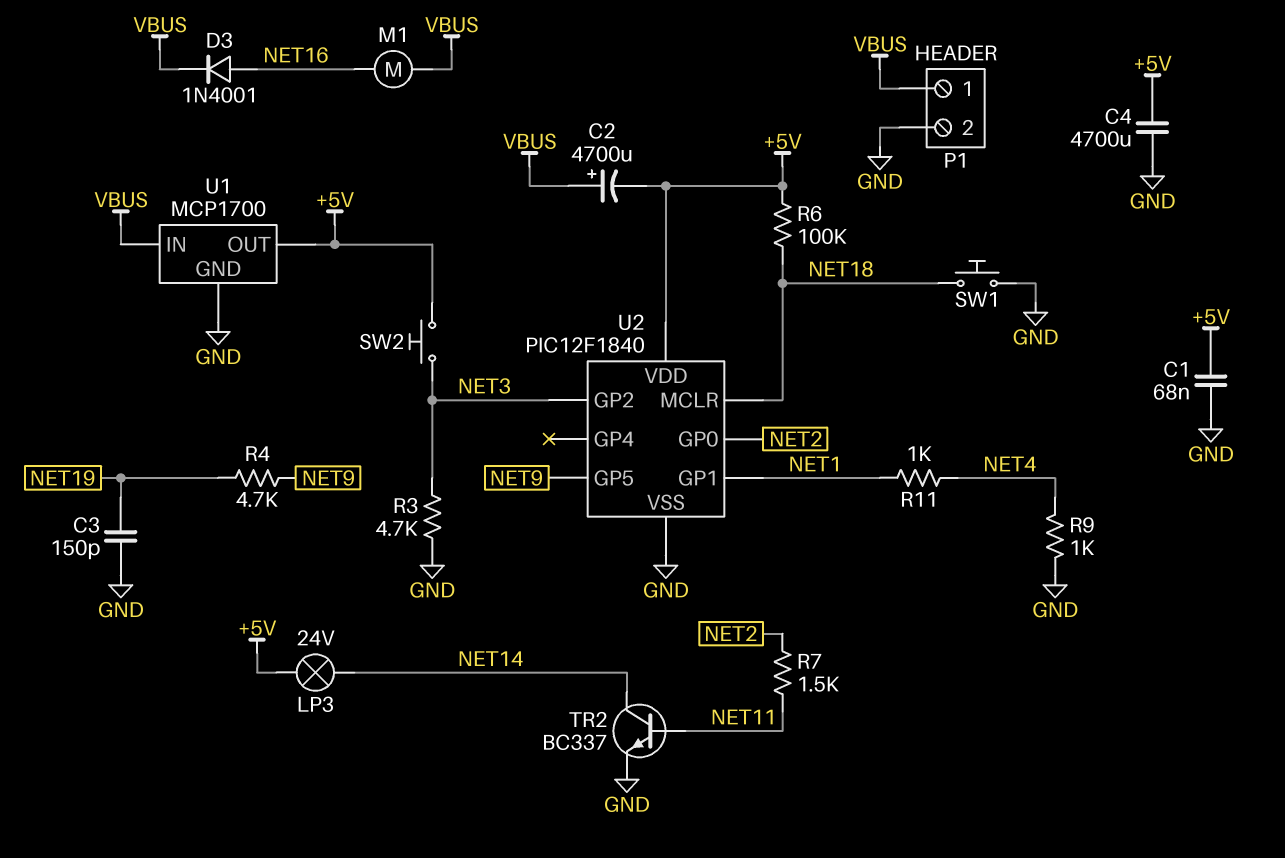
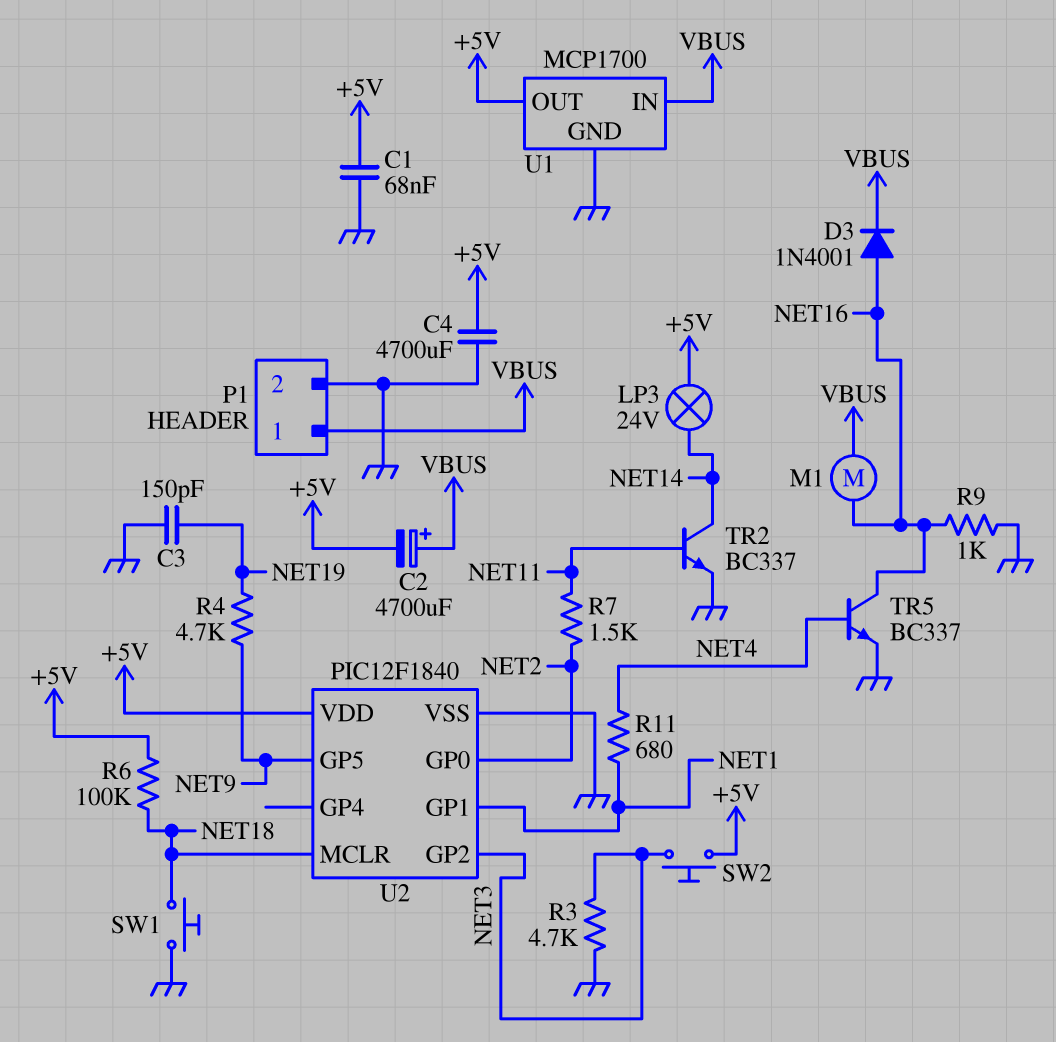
R9: 1k (GND, NET4) -> 1k (GND, NET16)
R11: 1k (NET1, NET4) -> 680 (NET1, NET4)
TR5: none -> NPN BC337 (B NET4, C NET16, E GND)

